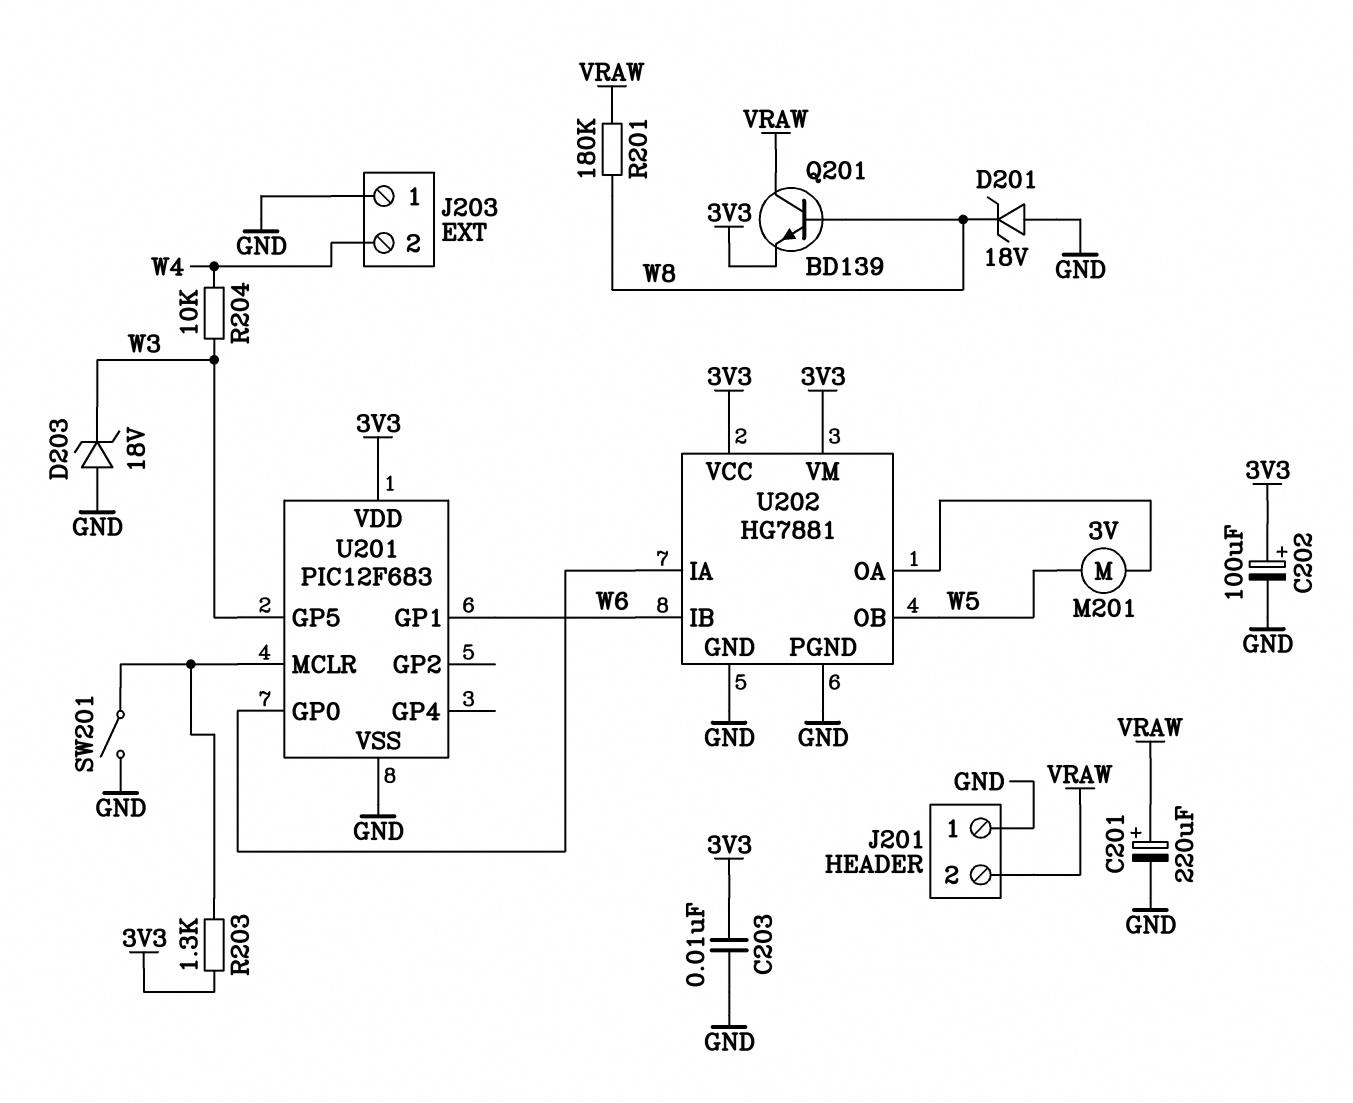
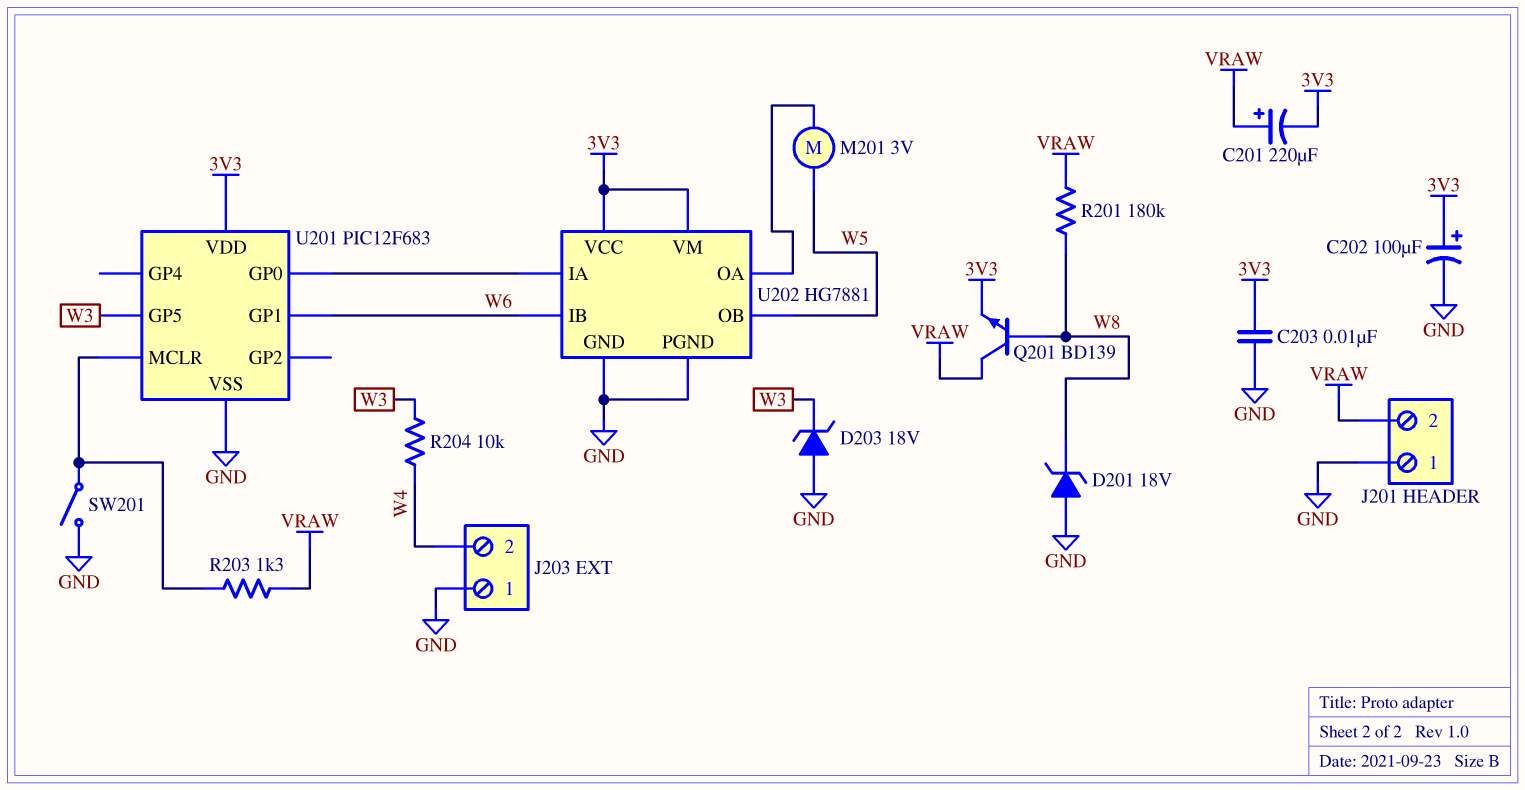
C201: 220uF (plus VRAW, minus GND) -> 220uF (plus VRAW, minus 3V3)
R203: 1.3k (3V3, U201/MCLR) -> 1.3k (U201/MCLR, VRAW)

